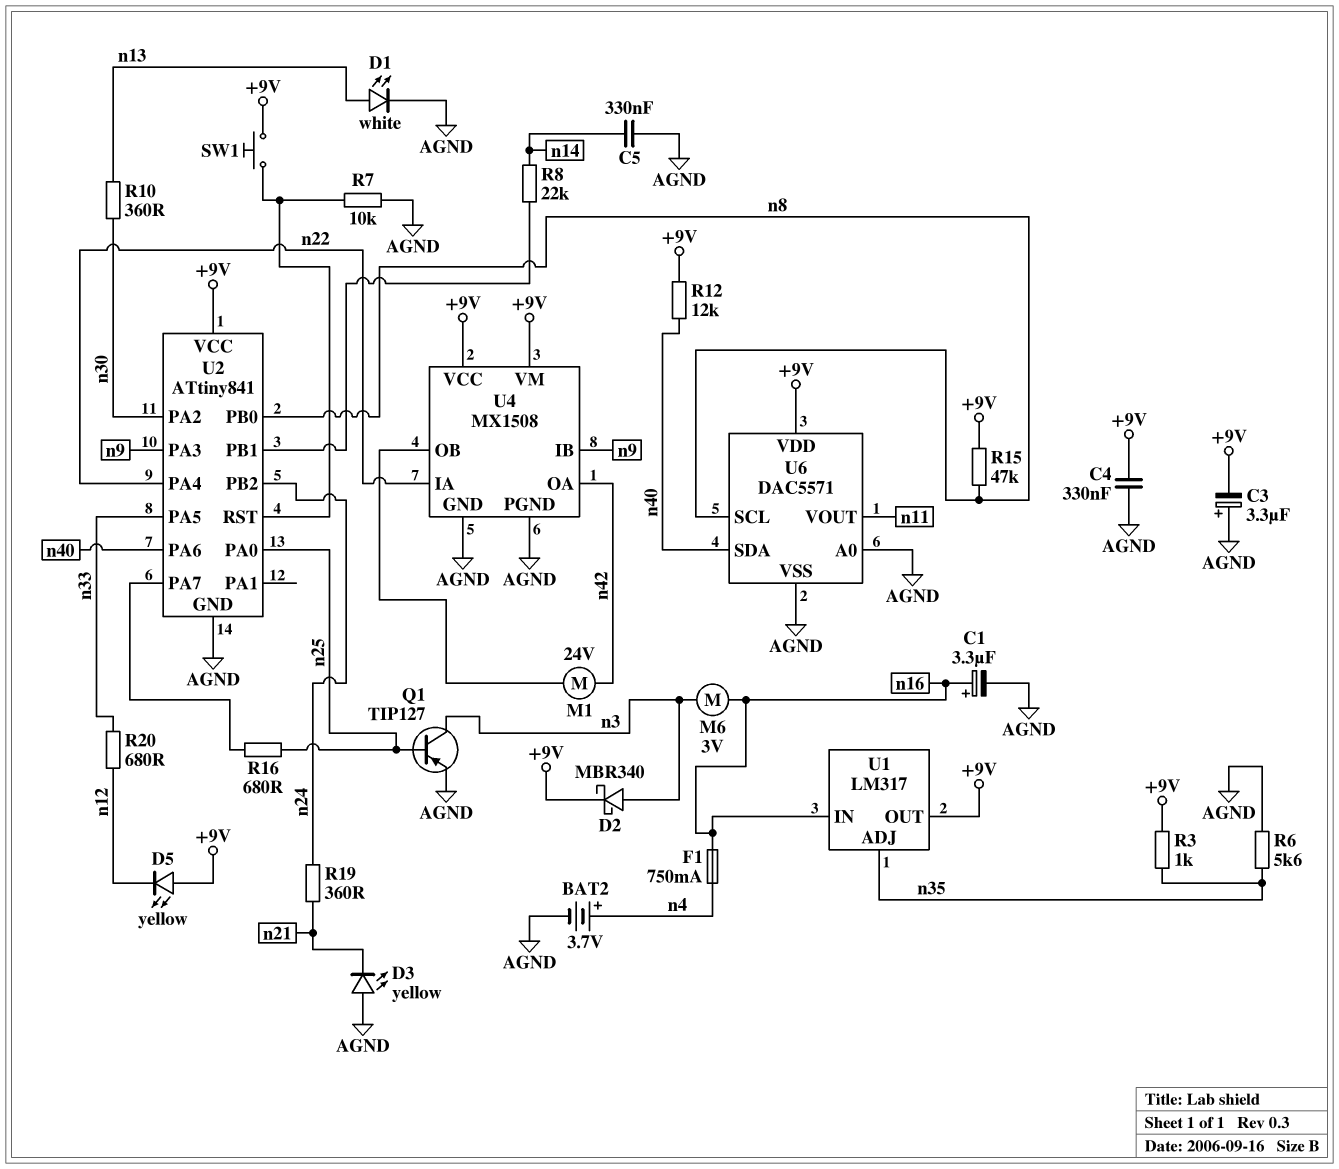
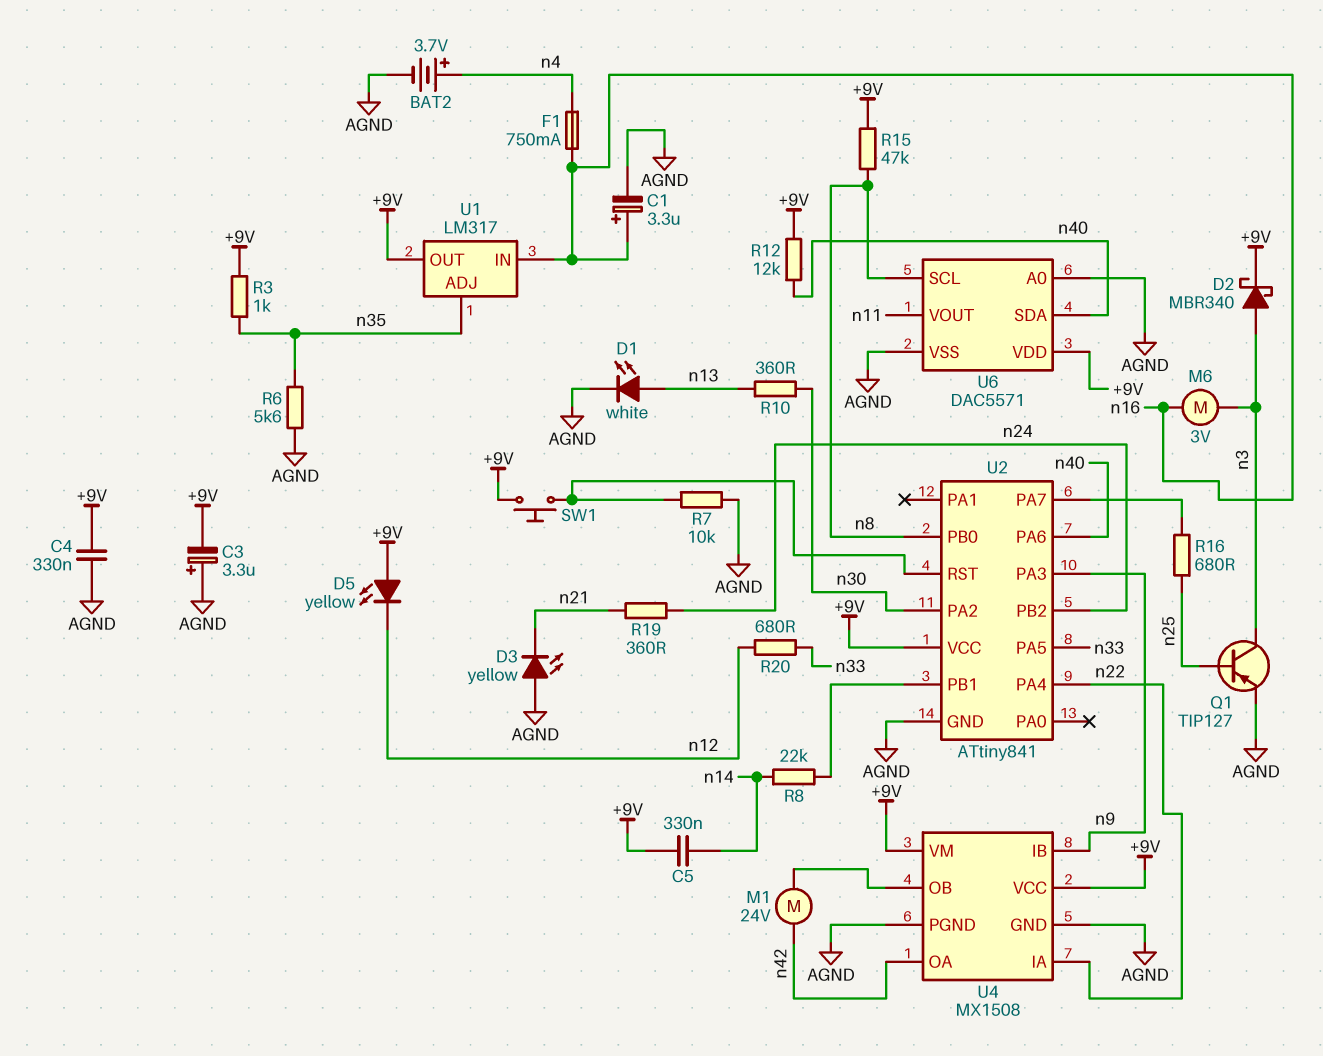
C5: 330nF (AGND, n14) -> 330nF (+9V, n14)
U2 pin PA0: n25 -> none

